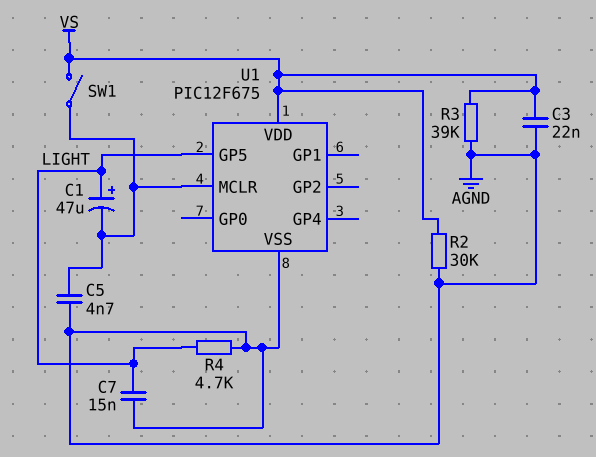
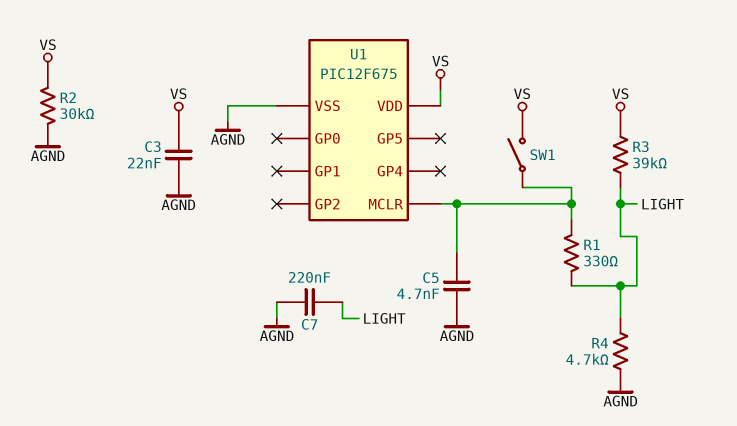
C1: 47uF (plus LIGHT, minus U1/MCLR) -> none
C7: 15nF (AGND, LIGHT) -> 220nF (AGND, LIGHT)
R1: none -> 330 (LIGHT, U1/MCLR)
R3: 39k (AGND, VS) -> 39k (LIGHT, VS)
U1 pin GP5: LIGHT -> none

